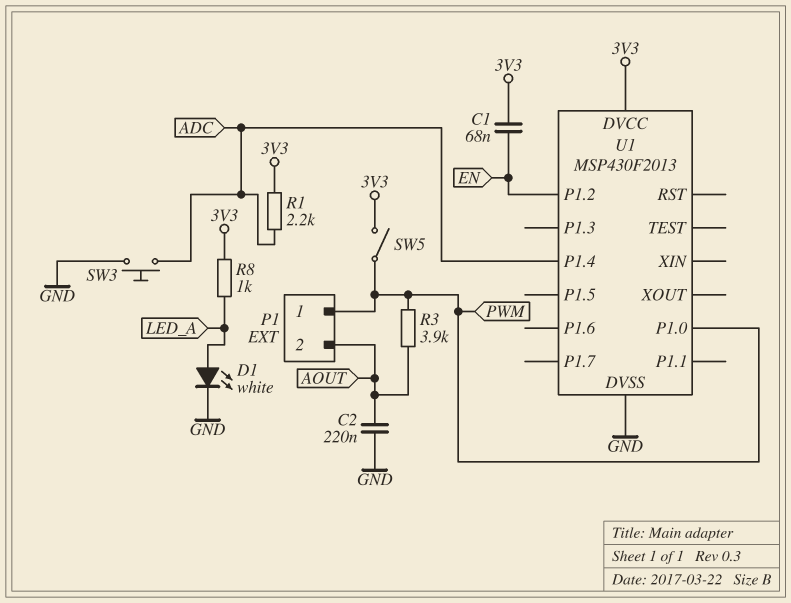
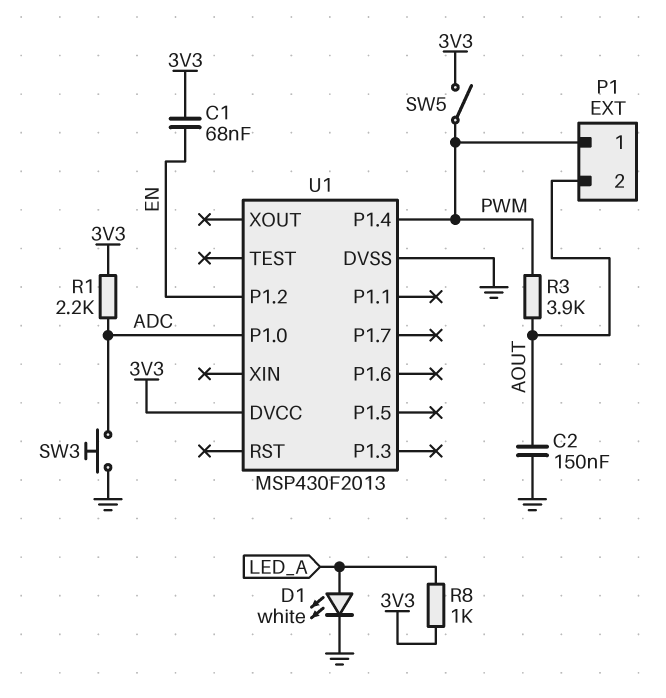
C2: 220nF (AOUT, GND) -> 150nF (AOUT, GND)
U1 pin P1.0: PWM -> ADC
U1 pin P1.4: ADC -> PWM

